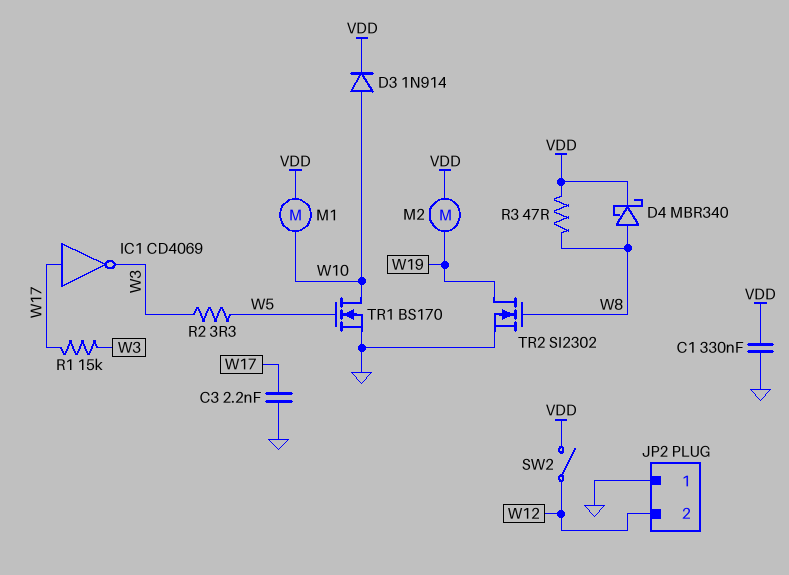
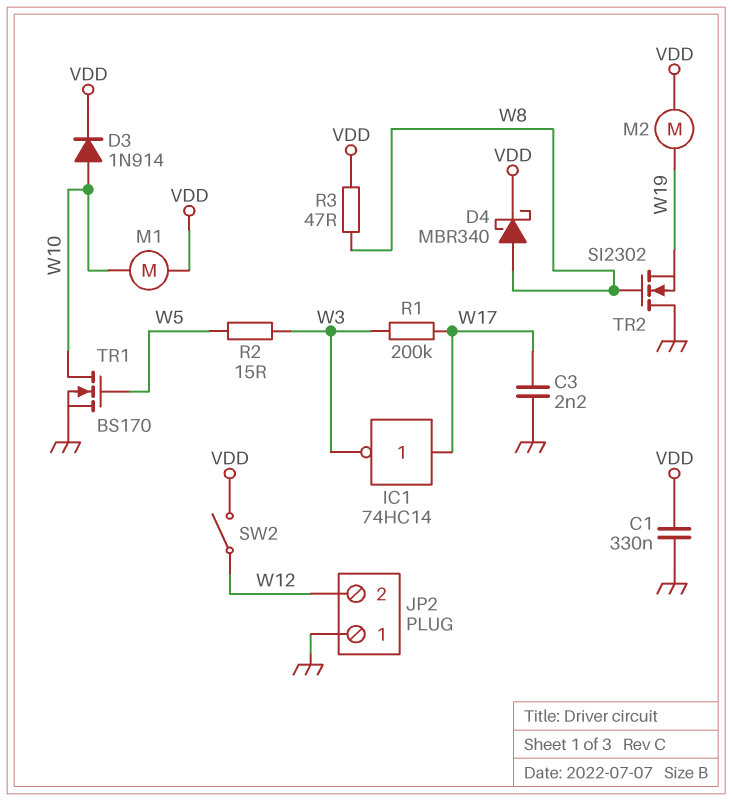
IC1: NOT CD4069 (in W17, out W3) -> NOT 74HC14 (in W17, out W3)
R1: 15k (W3, W17) -> 200k (W3, W17)
R2: 3.3 (W3, W5) -> 15 (W3, W5)
TR2: NMOS SI2302 (G W8, D W19, S GND) -> NMOS SI2302 (G W8, D GND, S W19)

